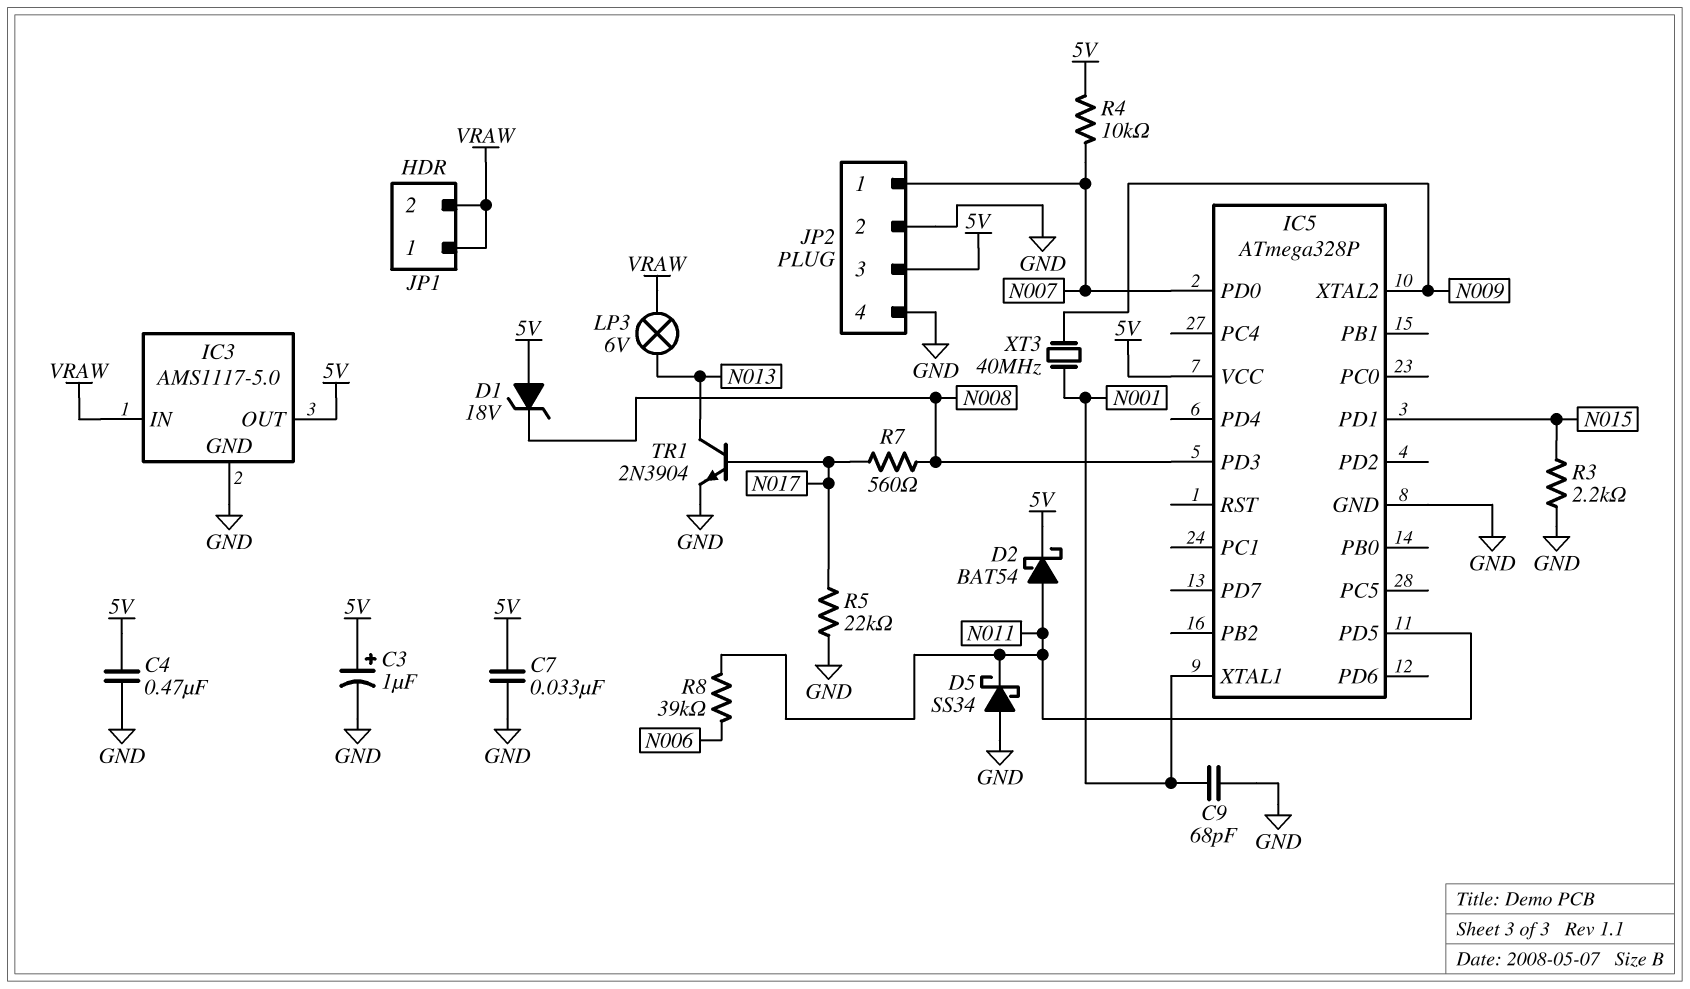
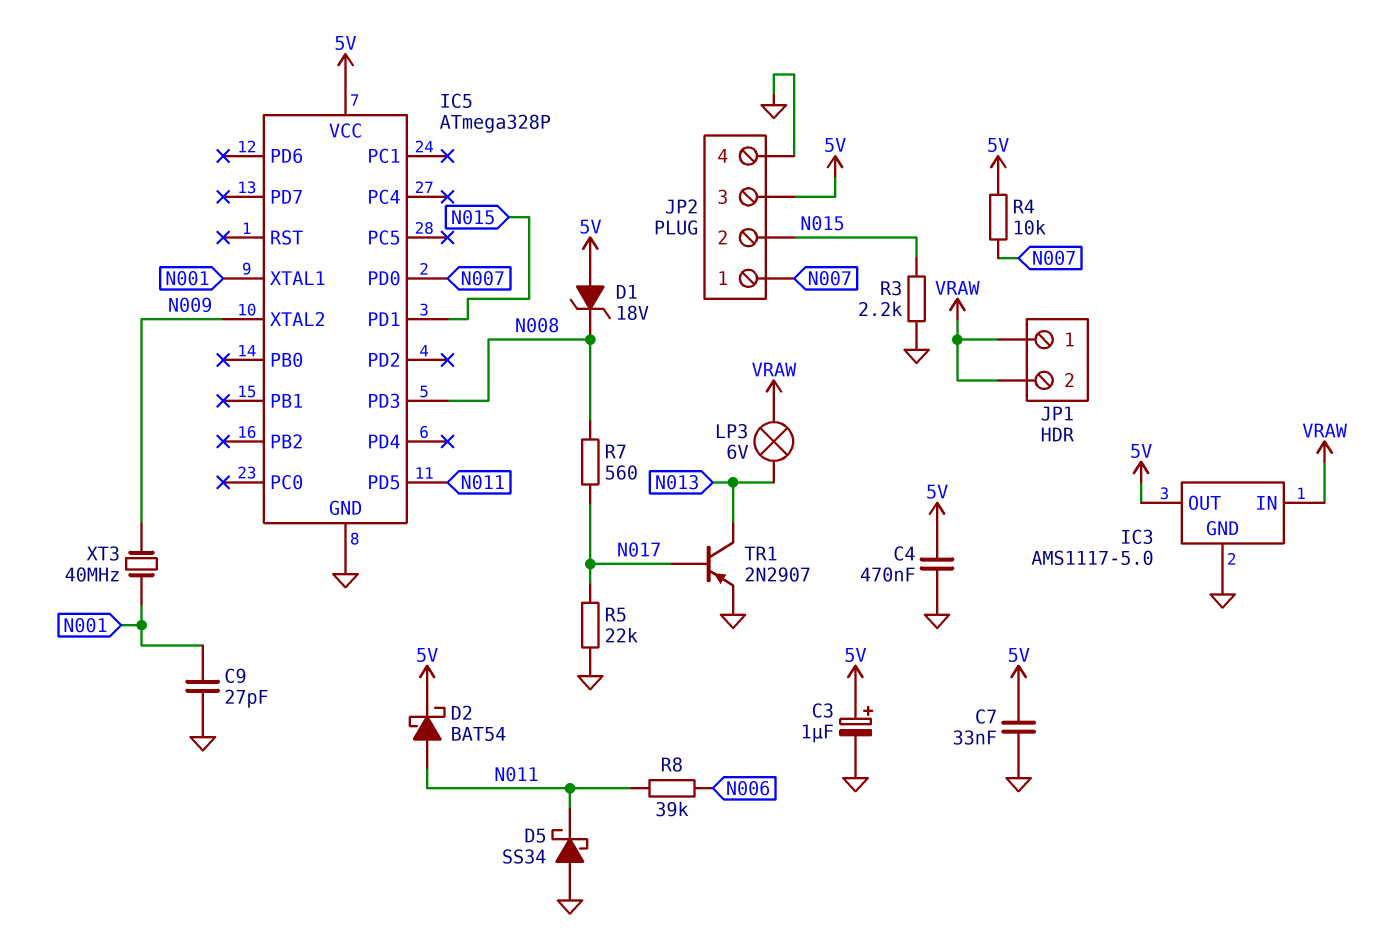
C9: 68pF (GND, N001) -> 27pF (GND, N001)
JP2 pin 2: GND -> N015
TR1: NPN 2N3904 (B N017, C N013, E GND) -> PNP 2N2907 (B N017, C N013, E GND)

